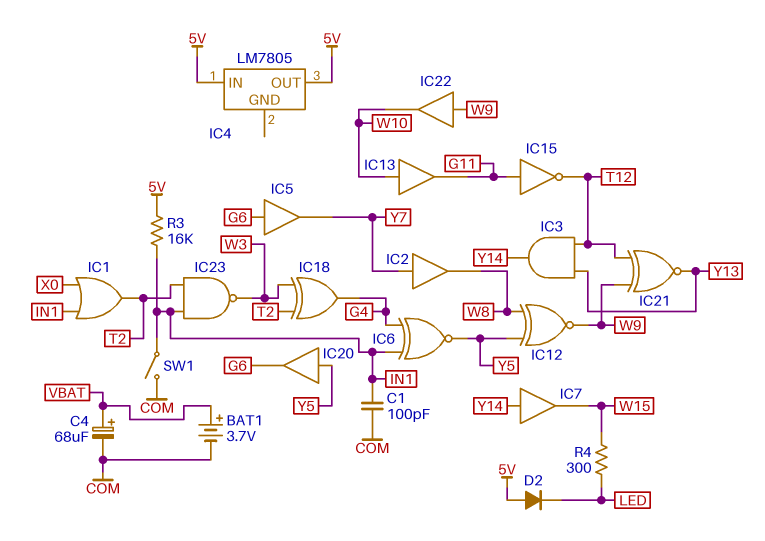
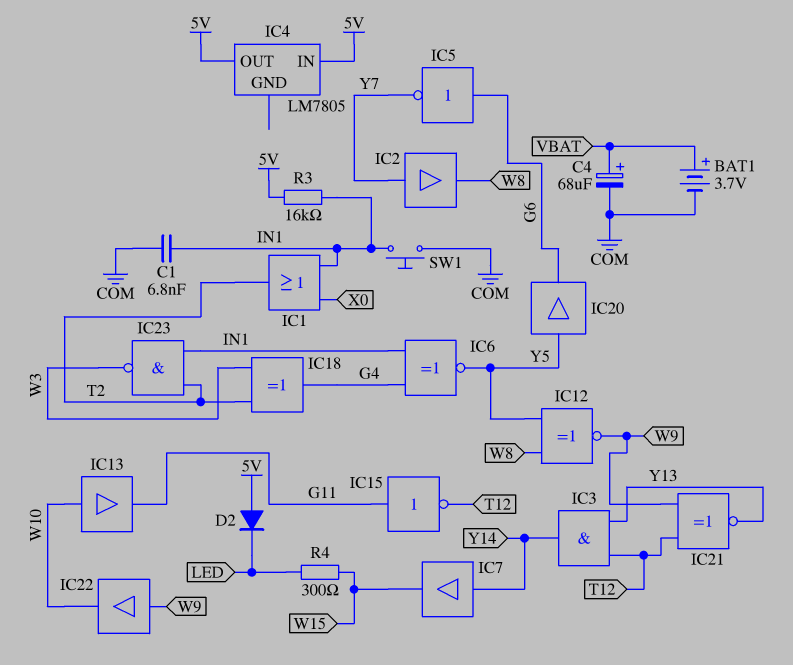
C1: 100pF (COM, IN1) -> 6.8nF (COM, IN1)
IC5: buffer (in G6, out Y7) -> NOT (in G6, out Y7)
SW1: switch (COM, IN1) -> button (COM, IN1)

